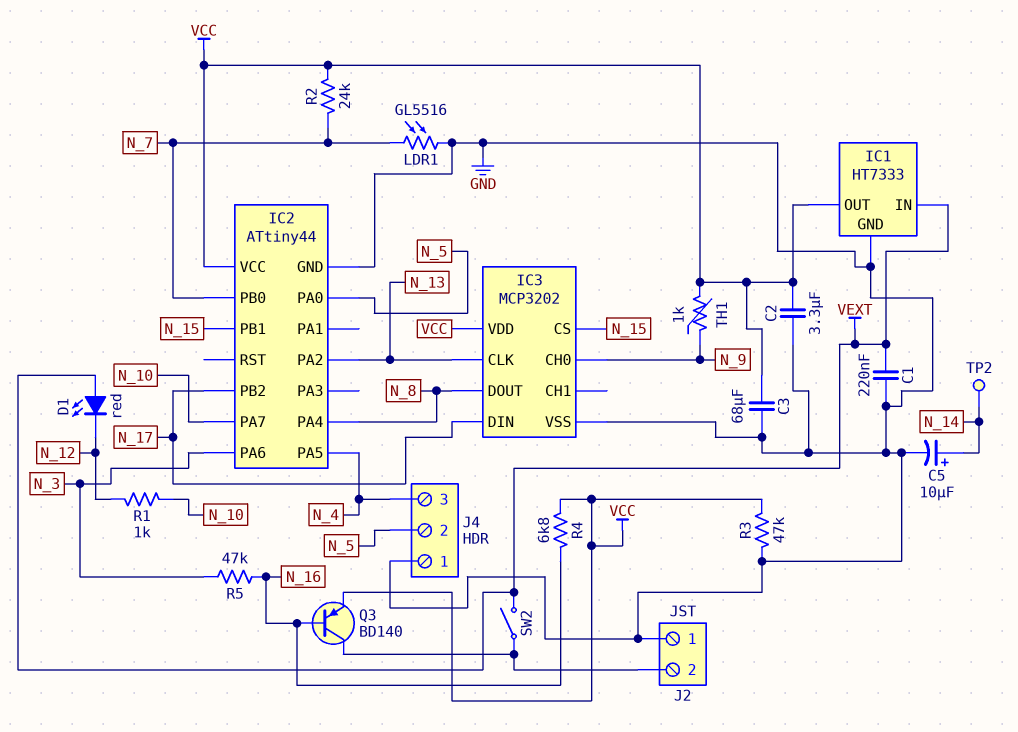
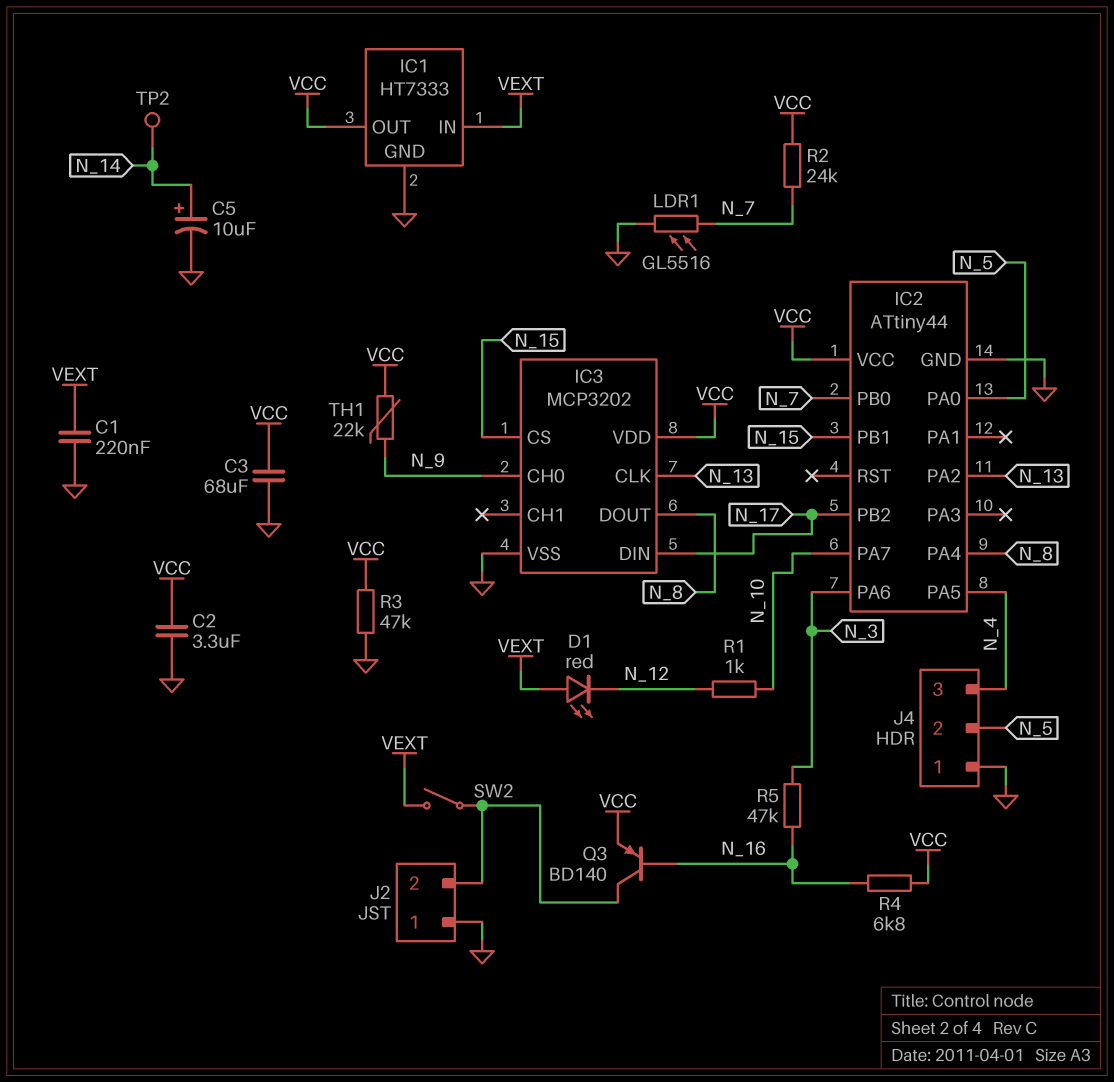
TH1: 1k (N_9, VCC) -> 22k (N_9, VCC)

